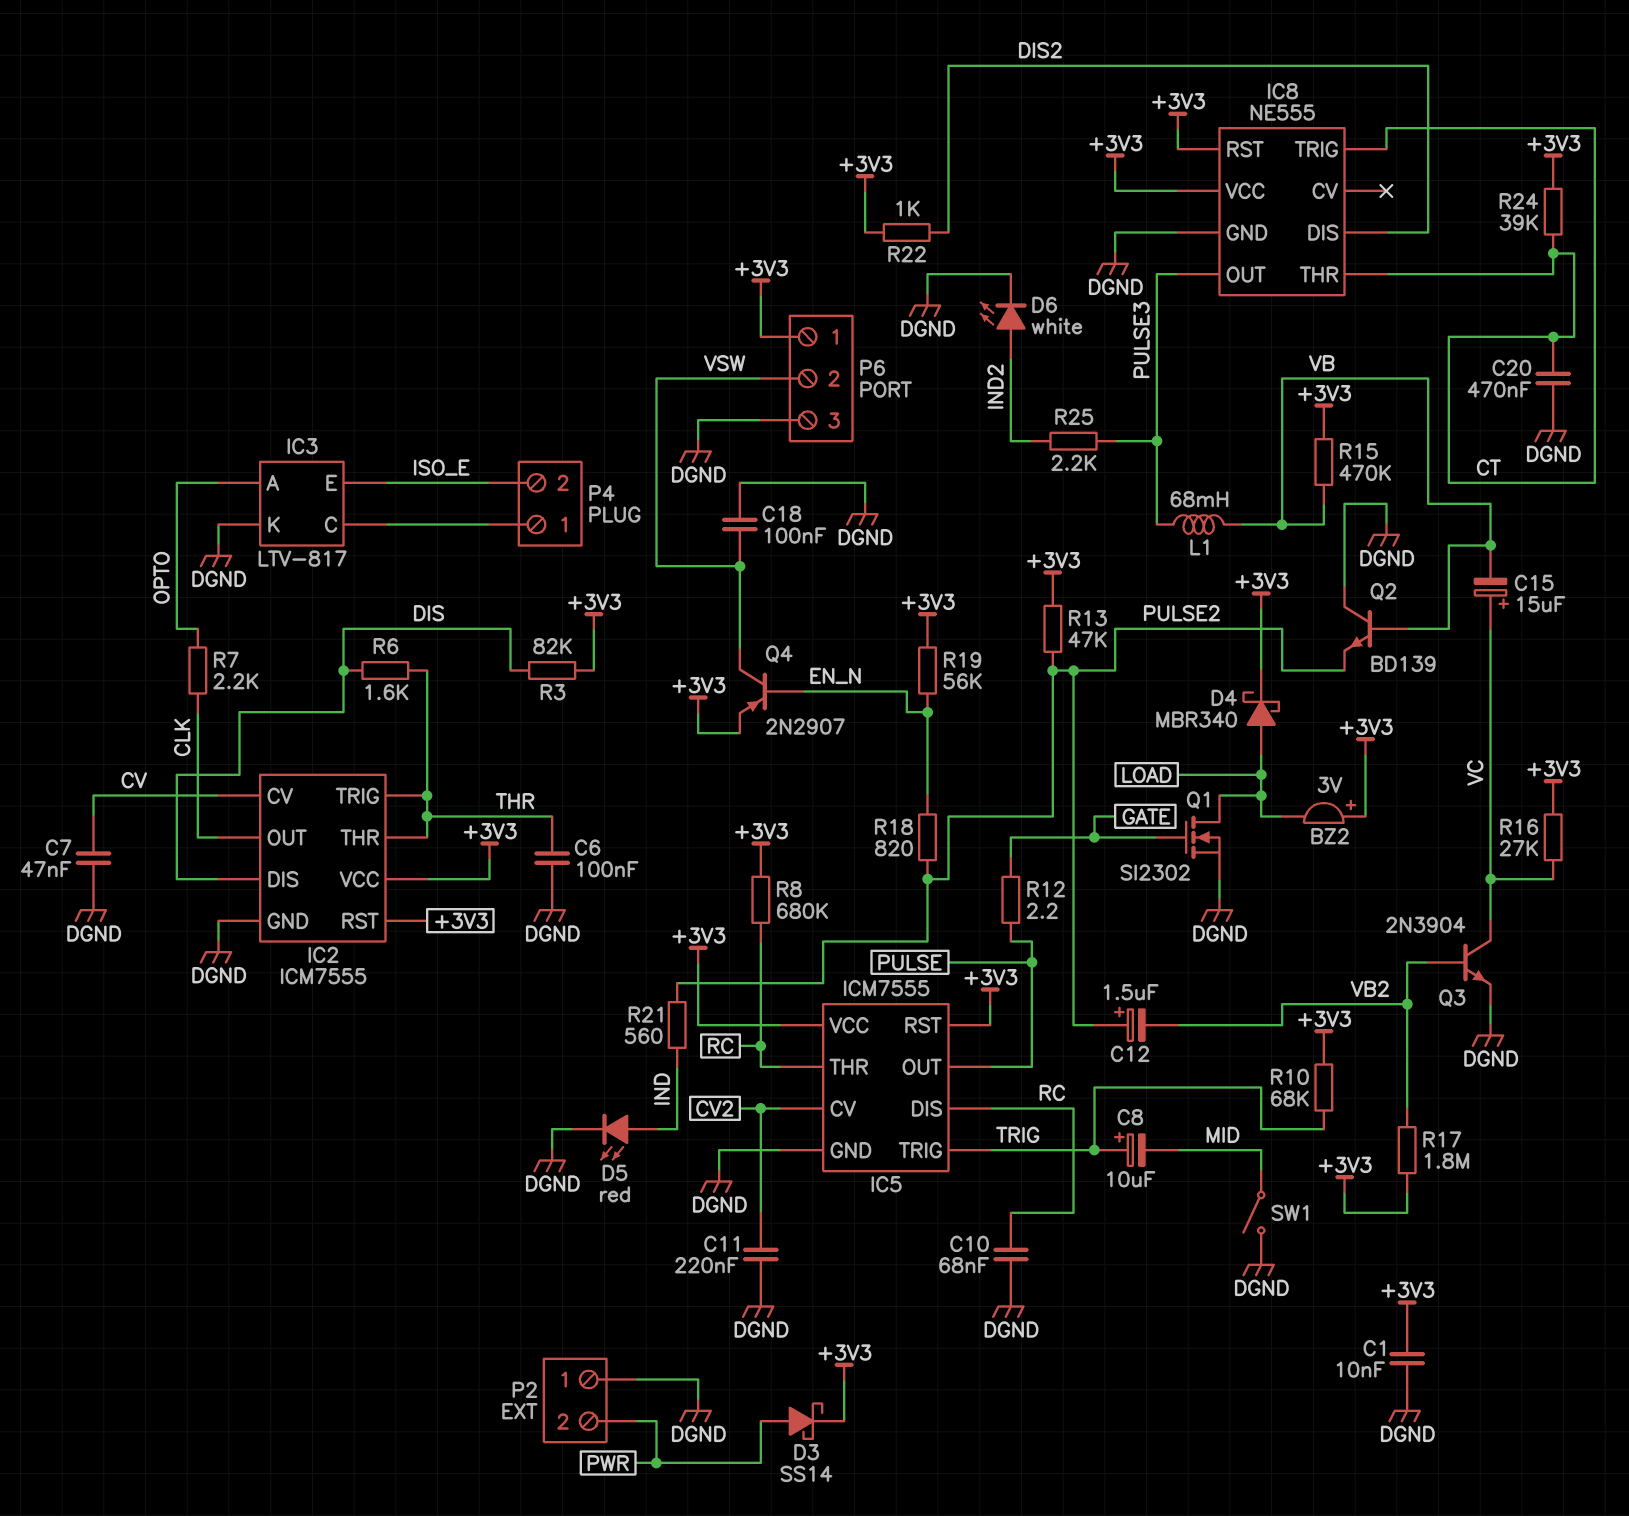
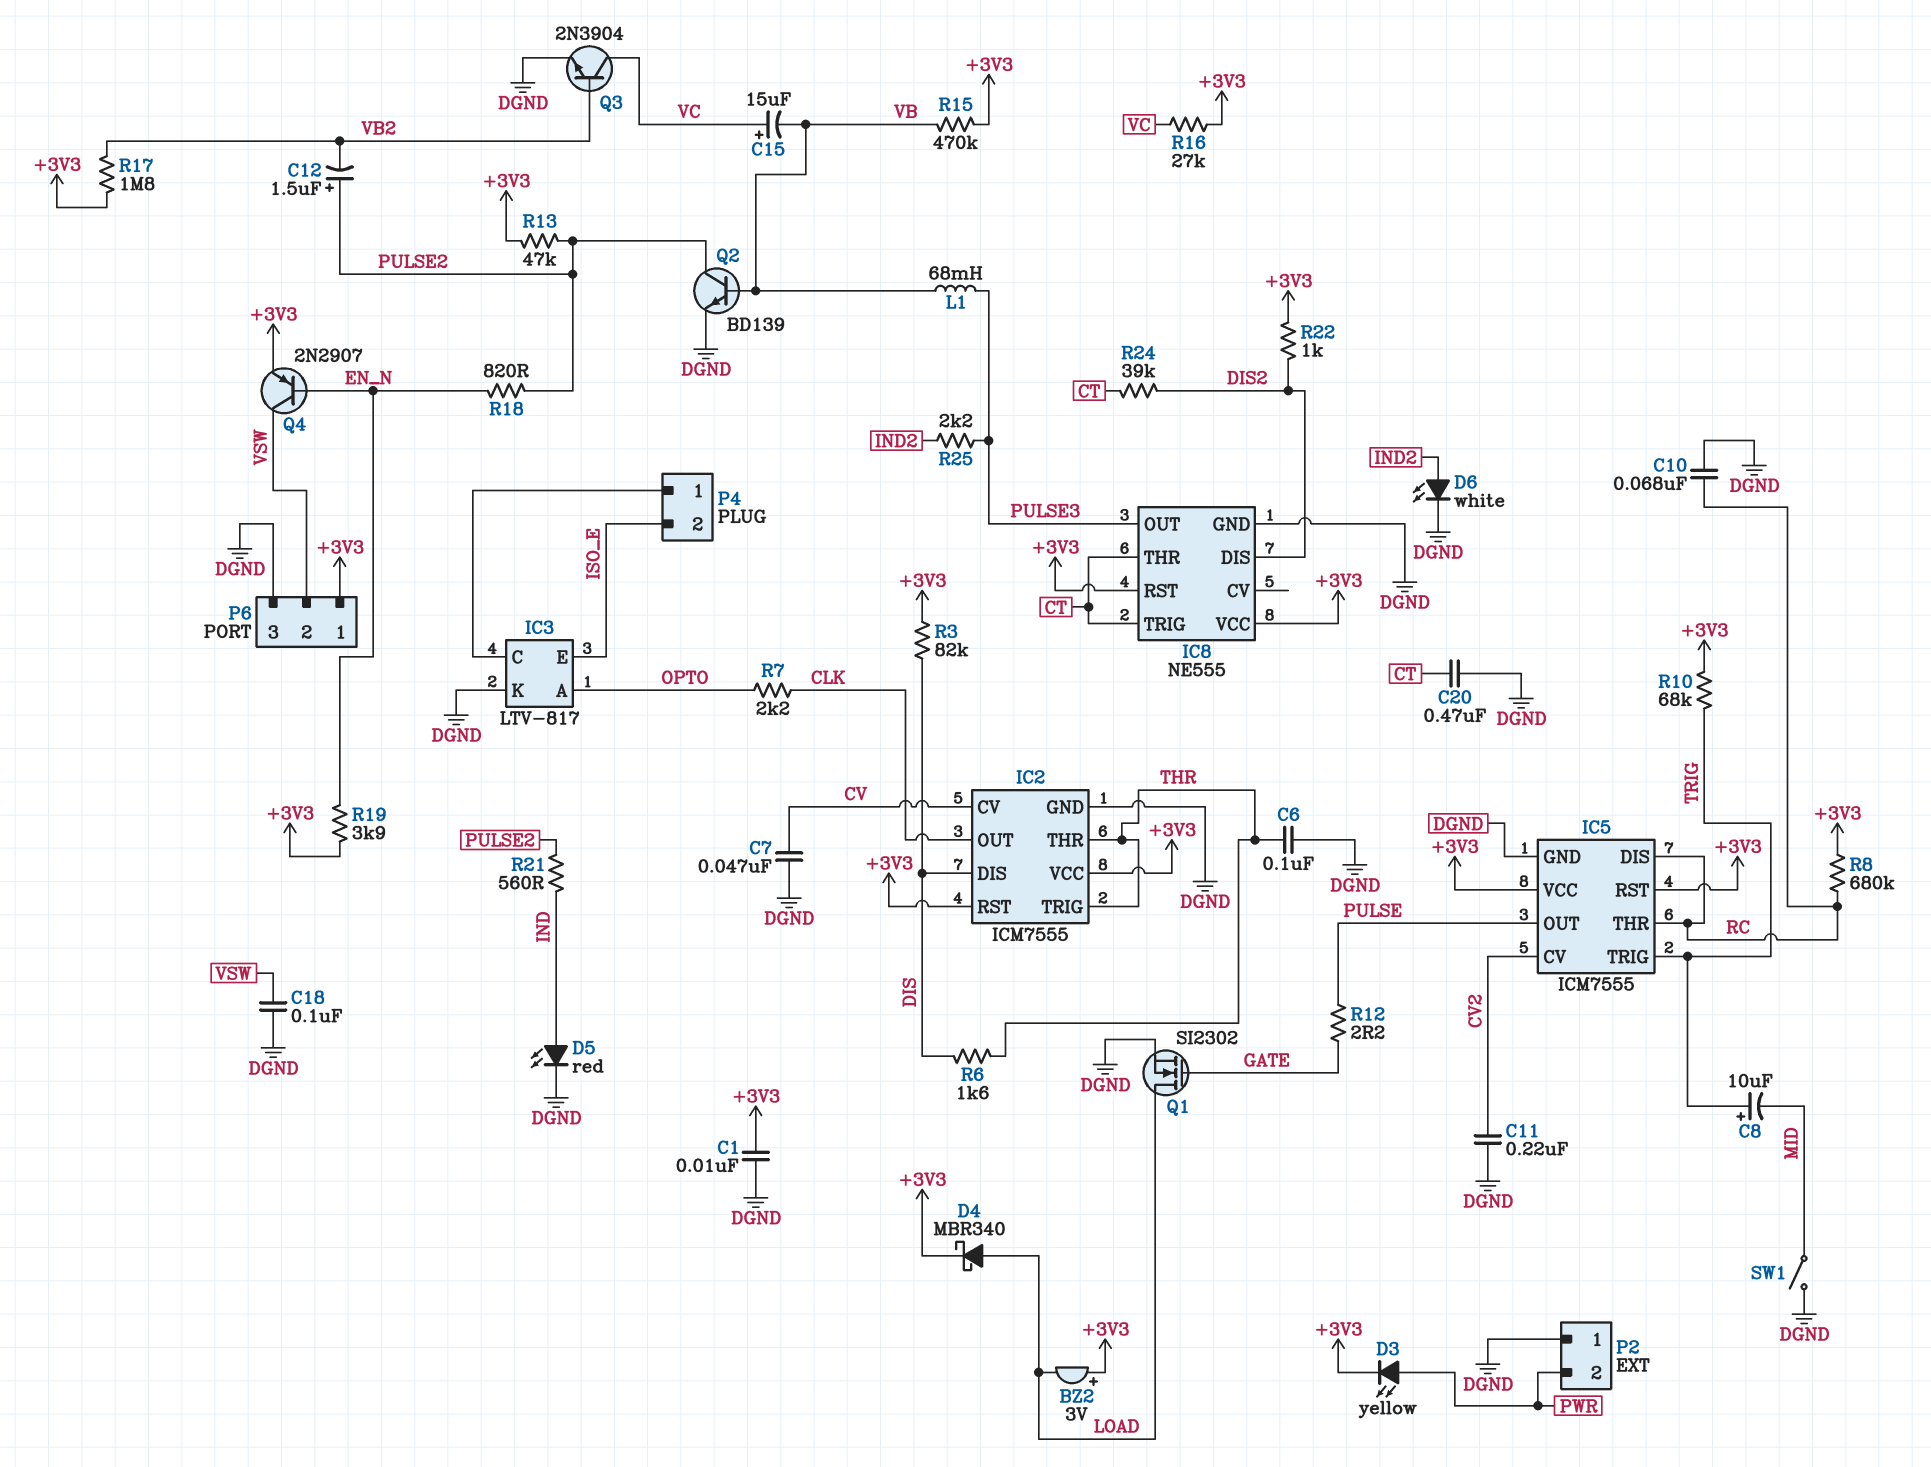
D3: schottky SS14 (A PWR, K +3V3) -> LED yellow (A PWR, K +3V3)
Q2: NPN BD139 (B VB, C DGND, E PULSE2) -> NPN BD139 (B VB, C PULSE2, E DGND)
R19: 56k (+3V3, EN_N) -> 3.9k (+3V3, EN_N)
R24: 39k (+3V3, CT) -> 39k (CT, DIS2)

